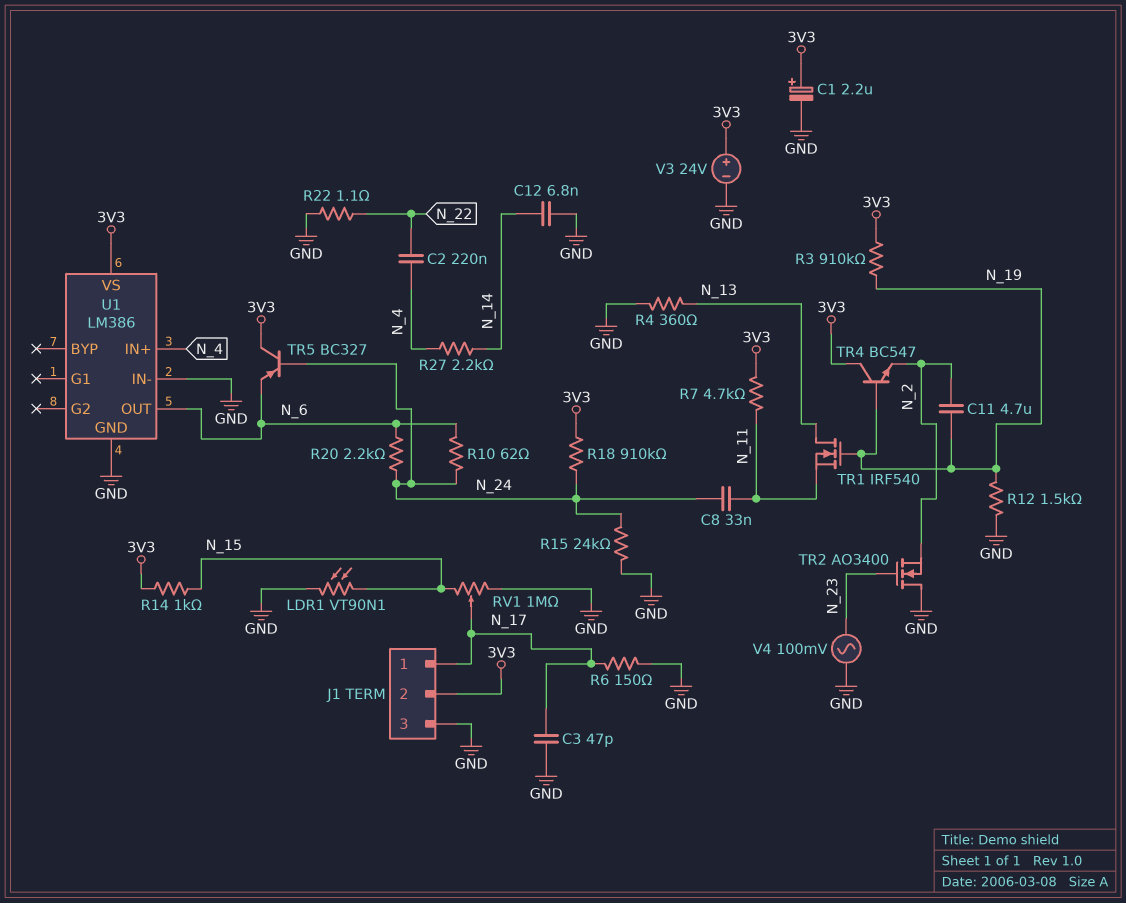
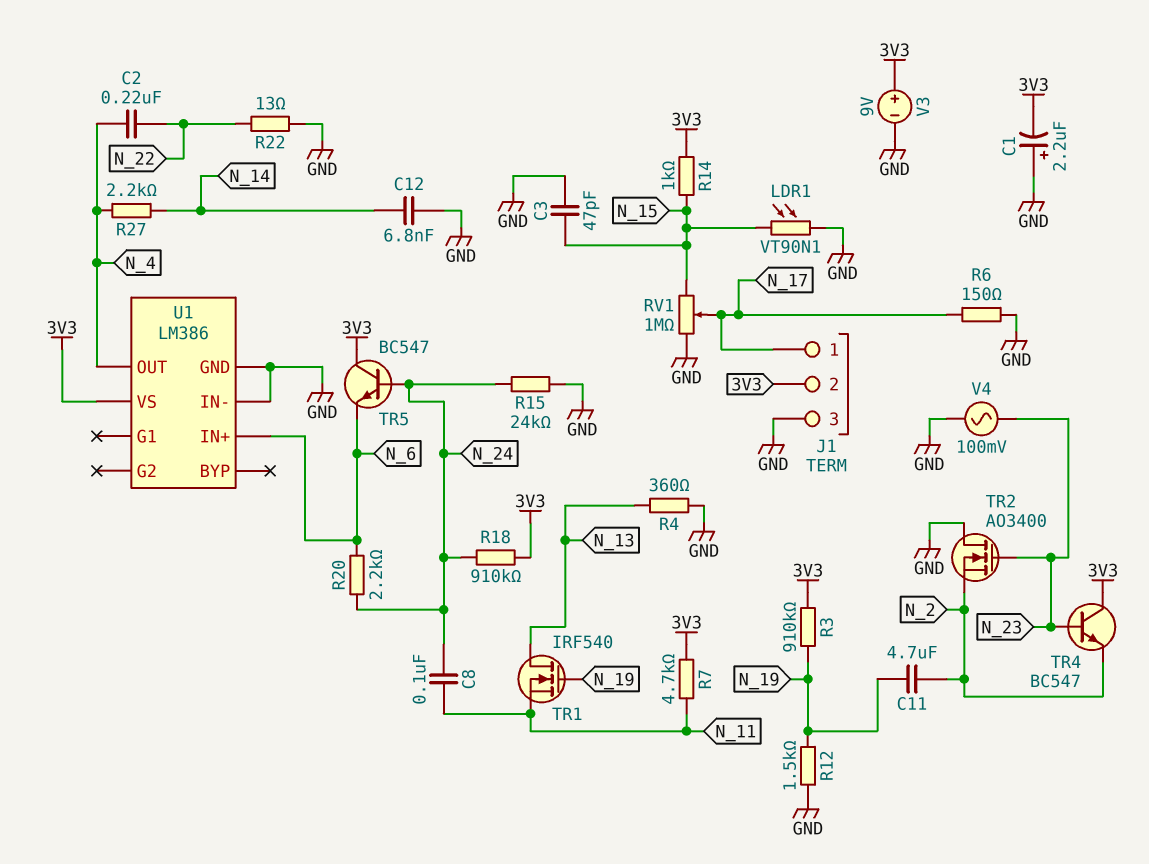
C1: 2.2uF (plus 3V3, minus GND) -> 2.2uF (plus GND, minus 3V3)
C3: 47pF (GND, N_17) -> 47pF (GND, N_15)
C8: 33nF (N_11, N_24) -> 100nF (N_11, N_24)
R10: 62 (N_6, N_24) -> none
R22: 1.1 (GND, N_22) -> 13 (GND, N_22)
TR4: NPN BC547 (B N_19, C 3V3, E N_2) -> NPN BC547 (B N_23, C 3V3, E N_2)
TR5: PNP BC327 (B N_24, C 3V3, E N_6) -> NPN BC547 (B N_24, C 3V3, E N_6)
U1 pin IN+: N_4 -> N_6
U1 pin OUT: N_6 -> N_4
V3: 24V (plus 3V3, minus GND) -> 9V (plus 3V3, minus GND)

